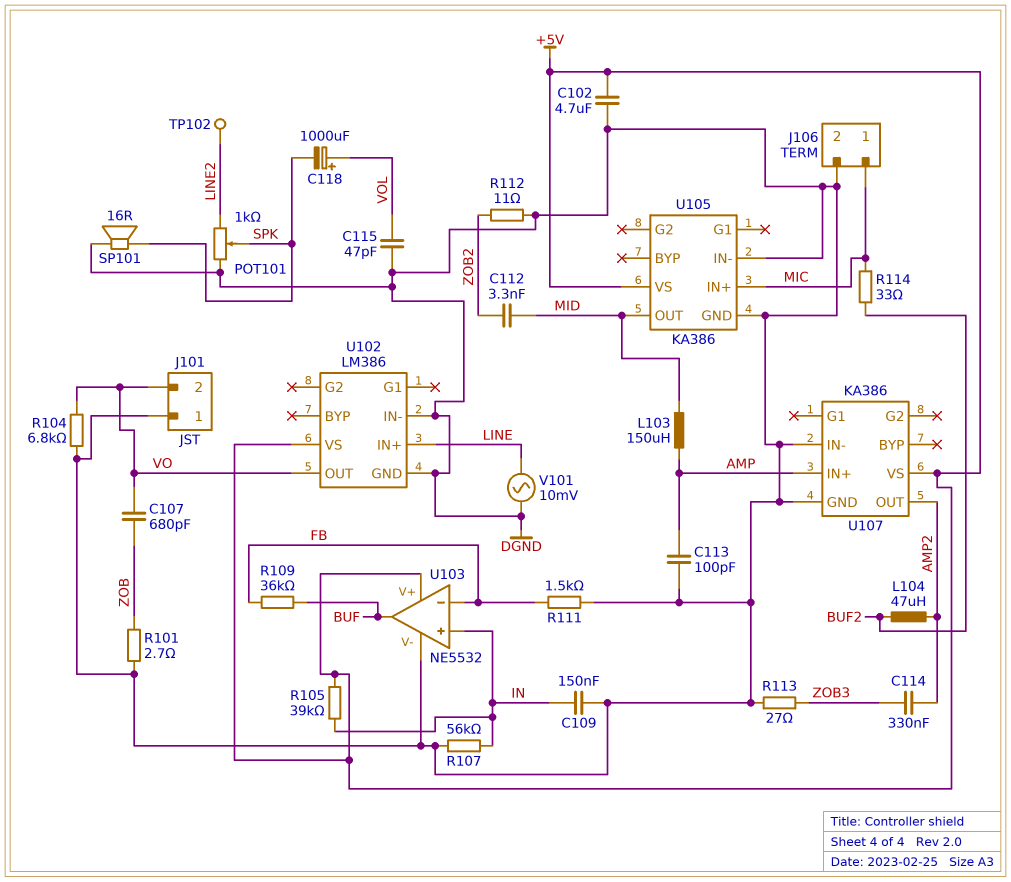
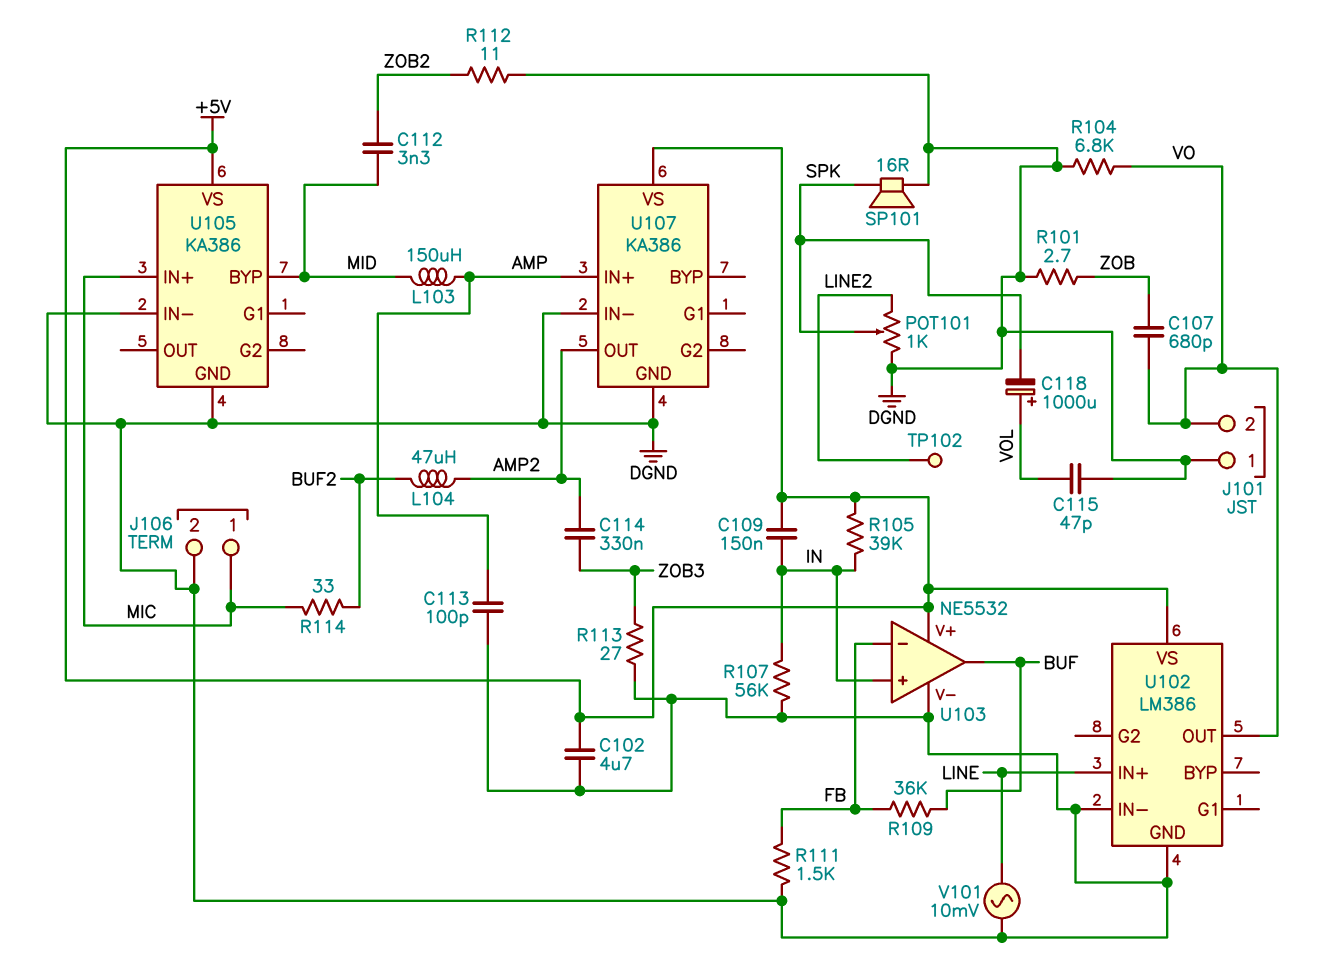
C109: 150nF (DGND, IN) -> 150nF (+5V, IN)
U105 pin BYP: none -> MID
U105 pin OUT: MID -> none

